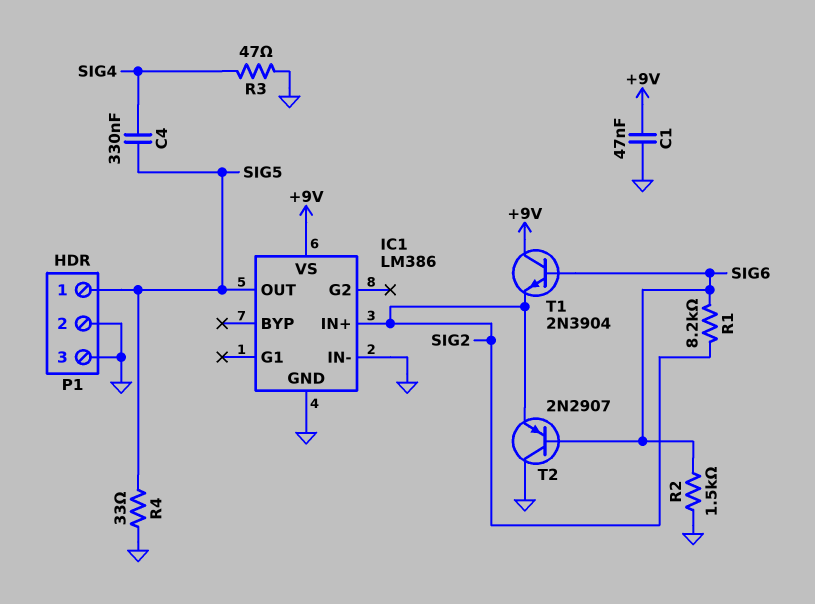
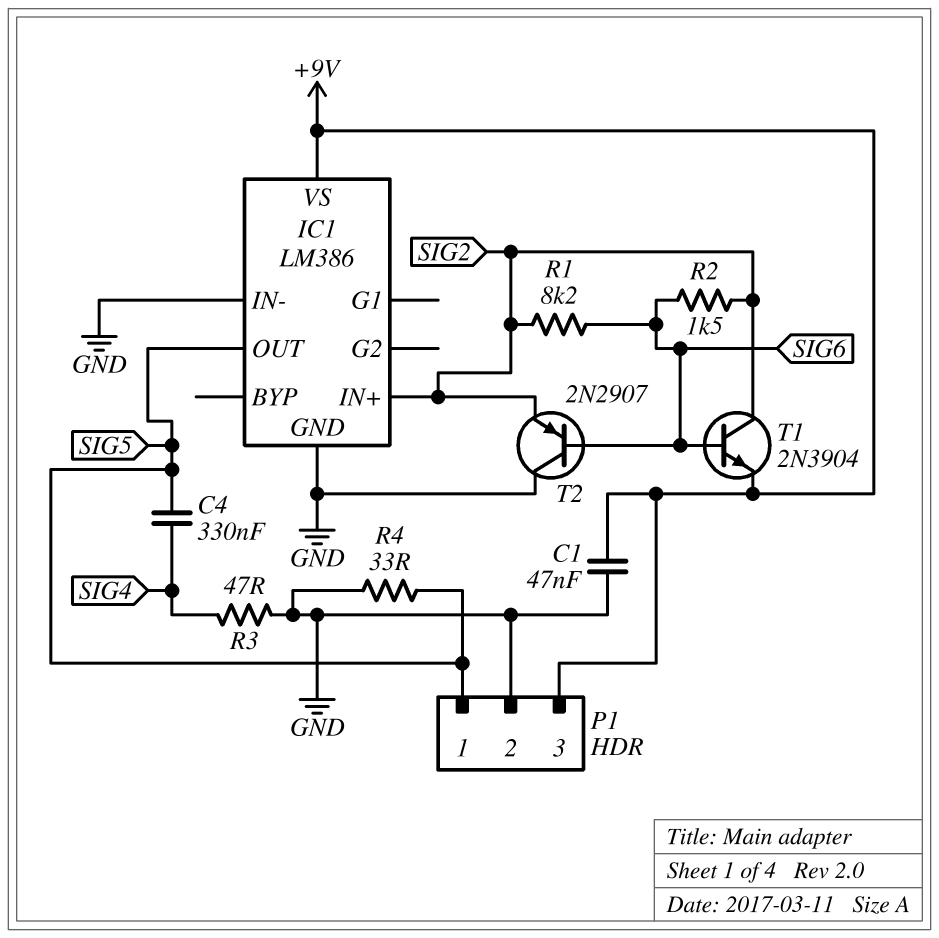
P1 pin 3: GND -> +9V
R2: 1.5k (GND, SIG6) -> 1.5k (SIG2, SIG6)
T1: NPN 2N3904 (B SIG6, C +9V, E SIG2) -> NPN 2N3904 (B SIG6, C SIG2, E +9V)

